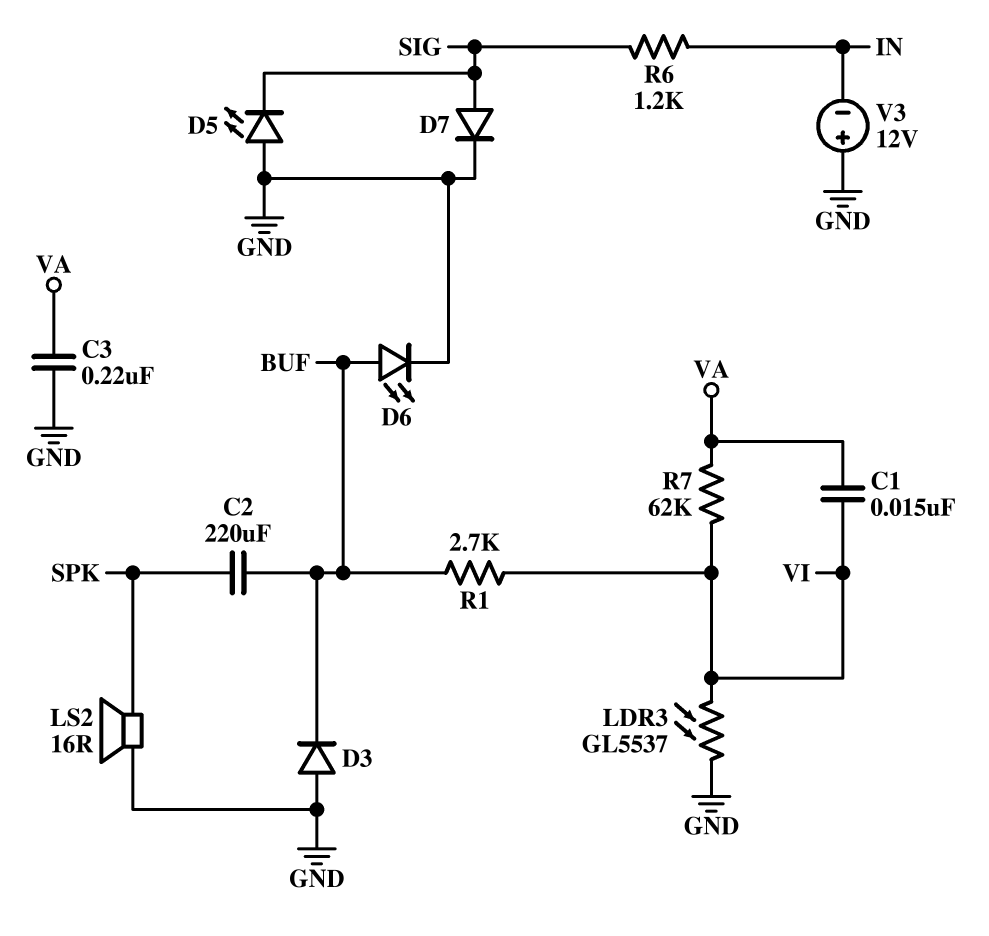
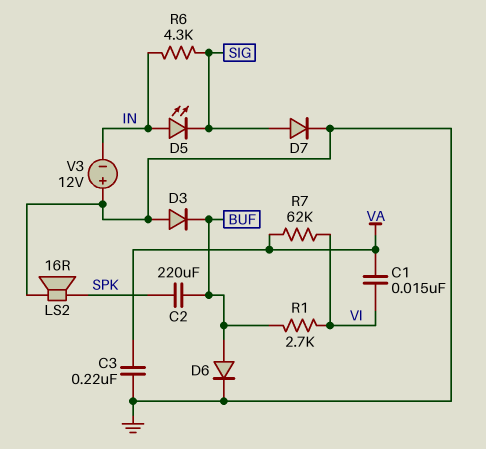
D5: LED (A GND, K SIG) -> LED (A IN, K SIG)
D6: LED (A BUF, K GND) -> diode (A BUF, K GND)
LDR3: GL5537 (GND, VI) -> none
R6: 1.2k (IN, SIG) -> 4.3k (IN, SIG)

